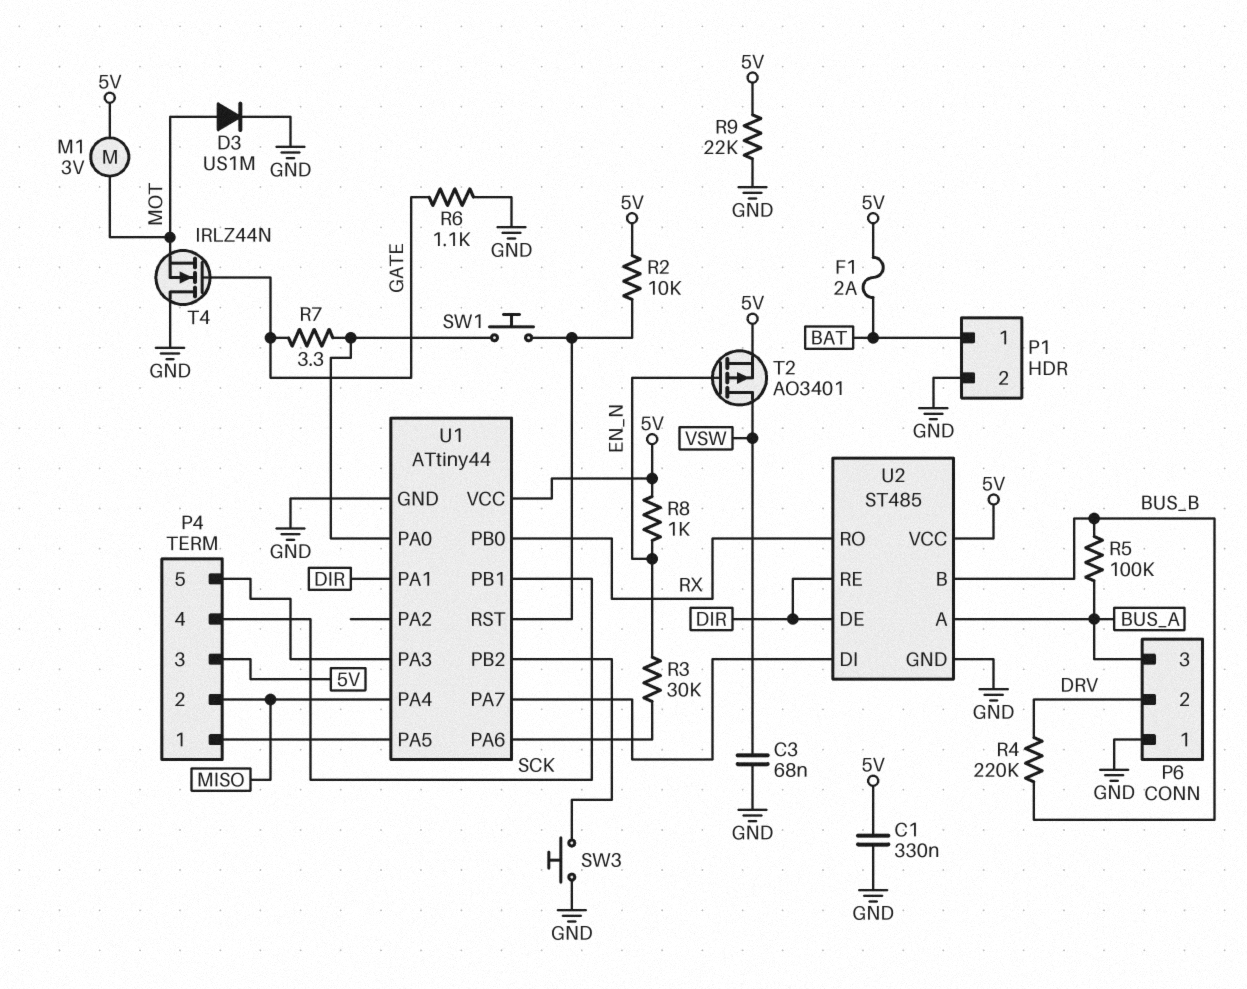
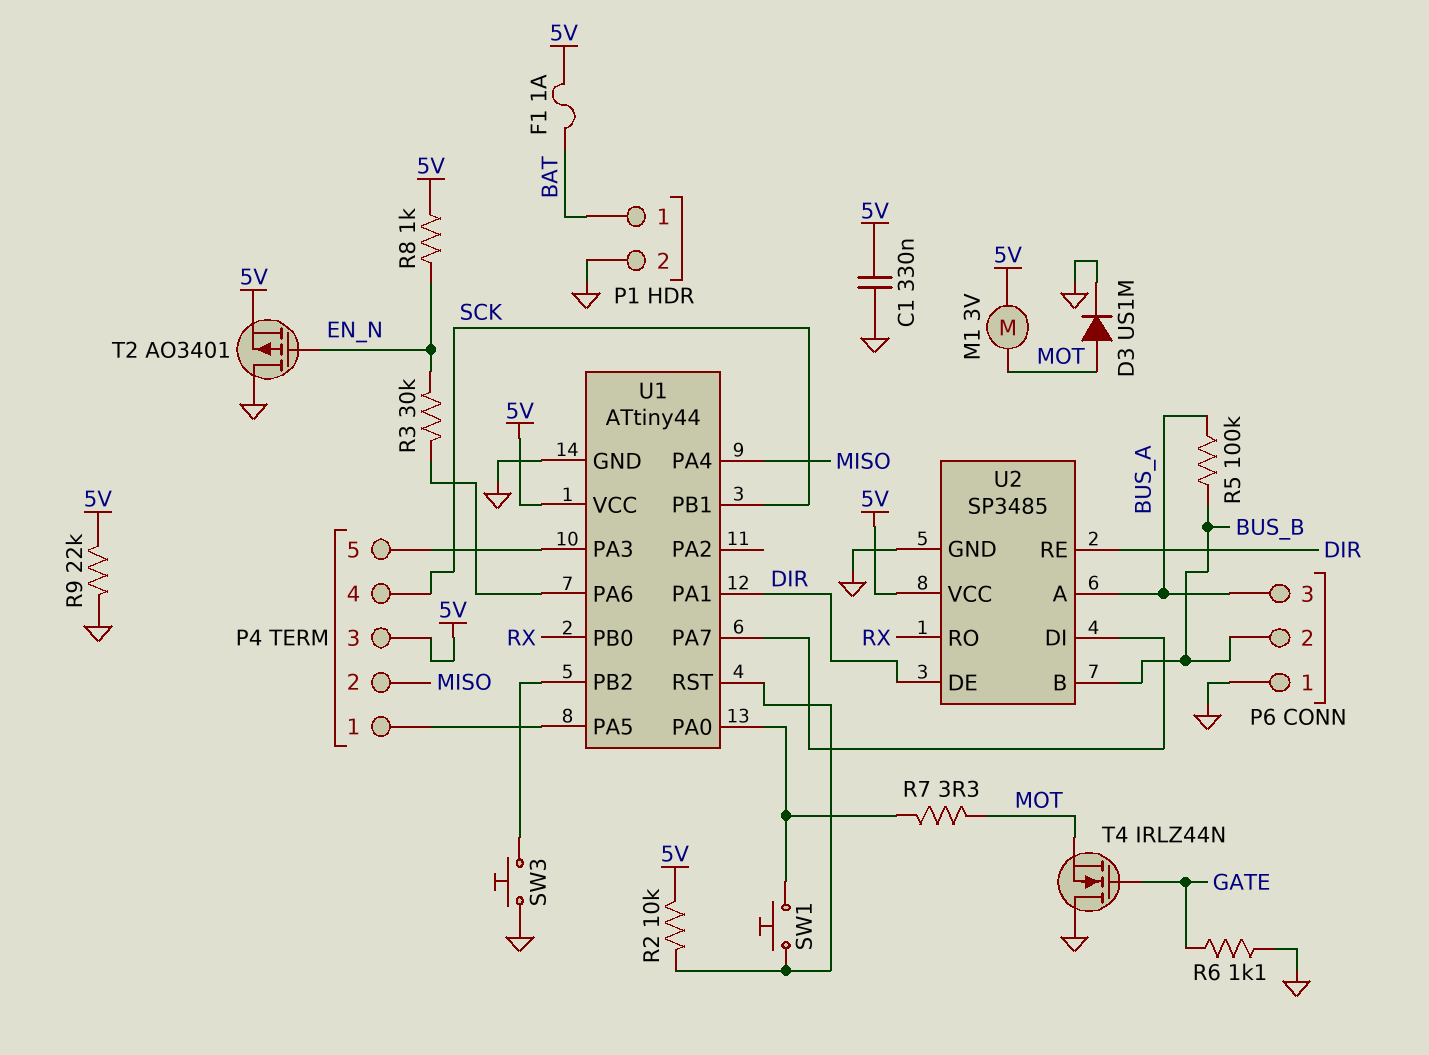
C3: 68nF (GND, VSW) -> none
F1: 2A (5V, BAT) -> 1A (5V, BAT)
P6 pin 2: DRV -> BUS_B
R4: 220k (BUS_B, DRV) -> none
R7: 3.3 (GATE, U1/PA0) -> 3.3 (MOT, U1/PA0)
T2: PMOS AO3401 (G EN_N, D VSW, S 5V) -> PMOS AO3401 (G EN_N, D GND, S 5V)
U2: ST485 -> SP3485

